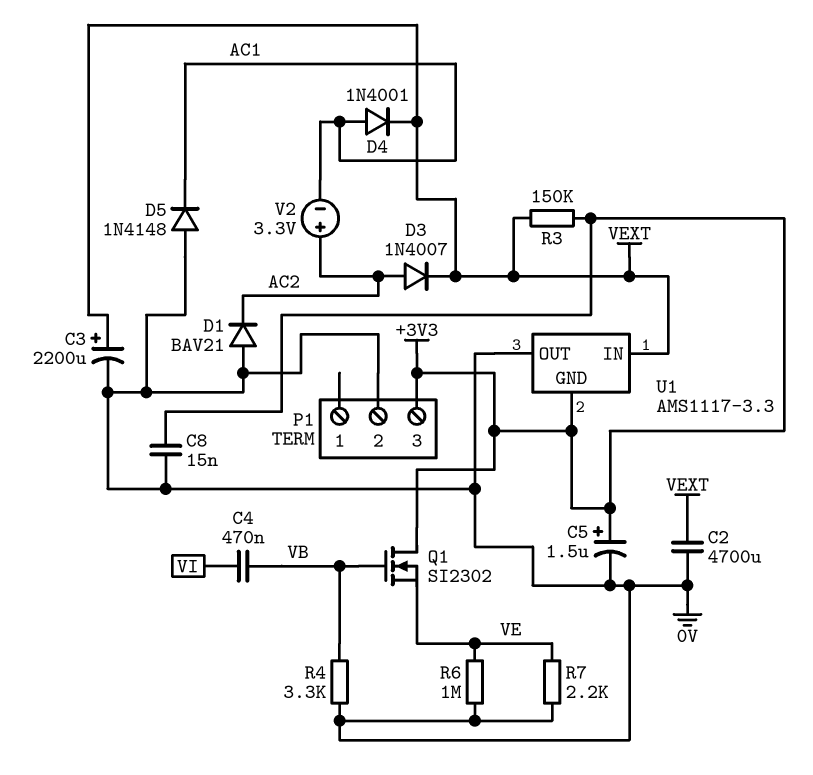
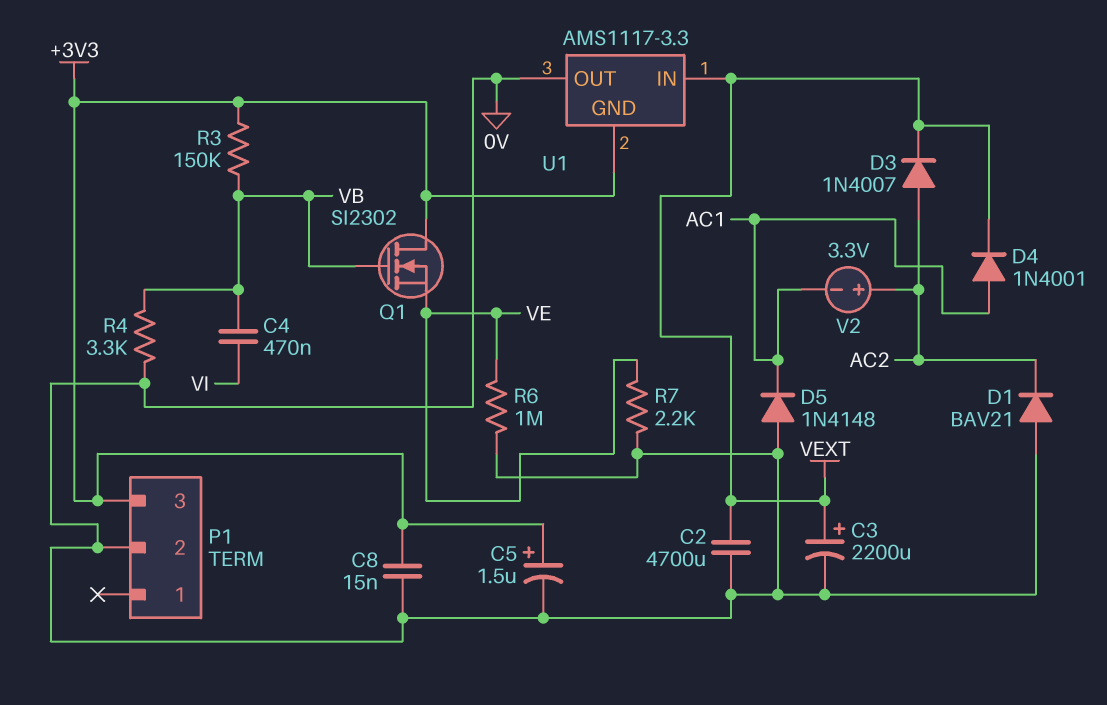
R3: 150k (+3V3, VEXT) -> 150k (+3V3, VB)

